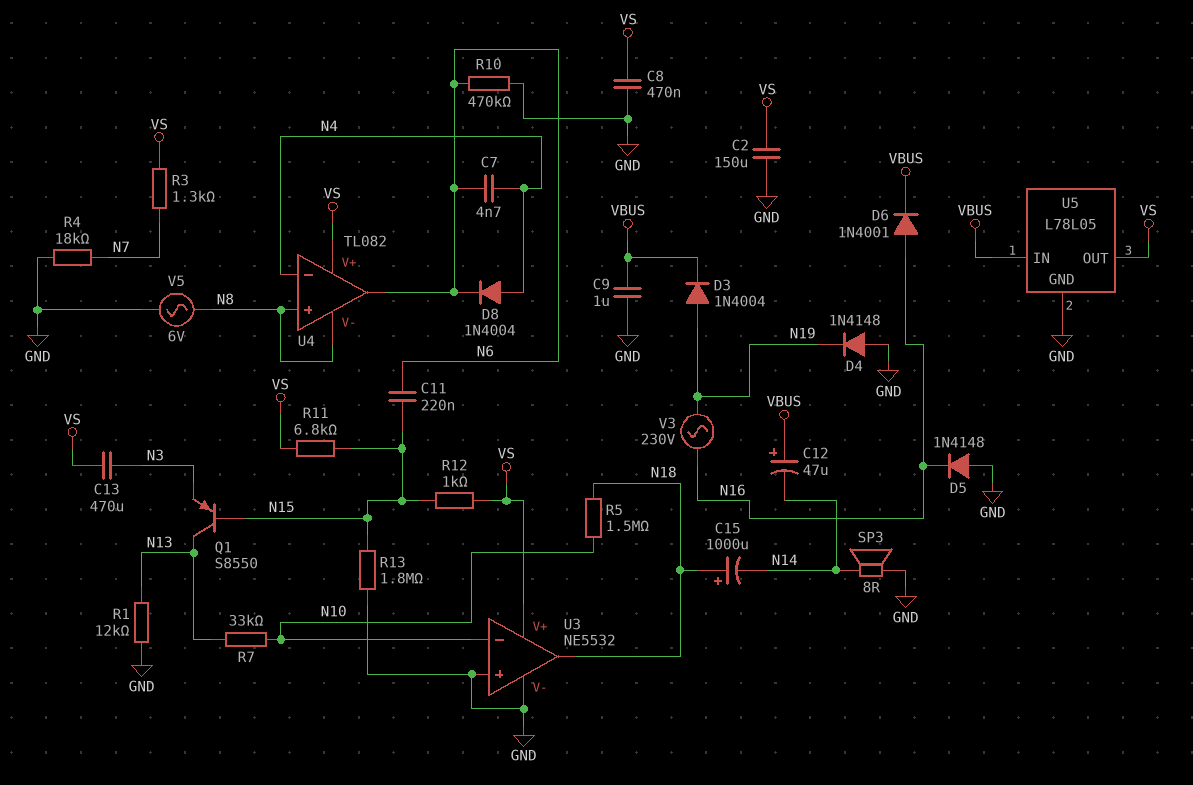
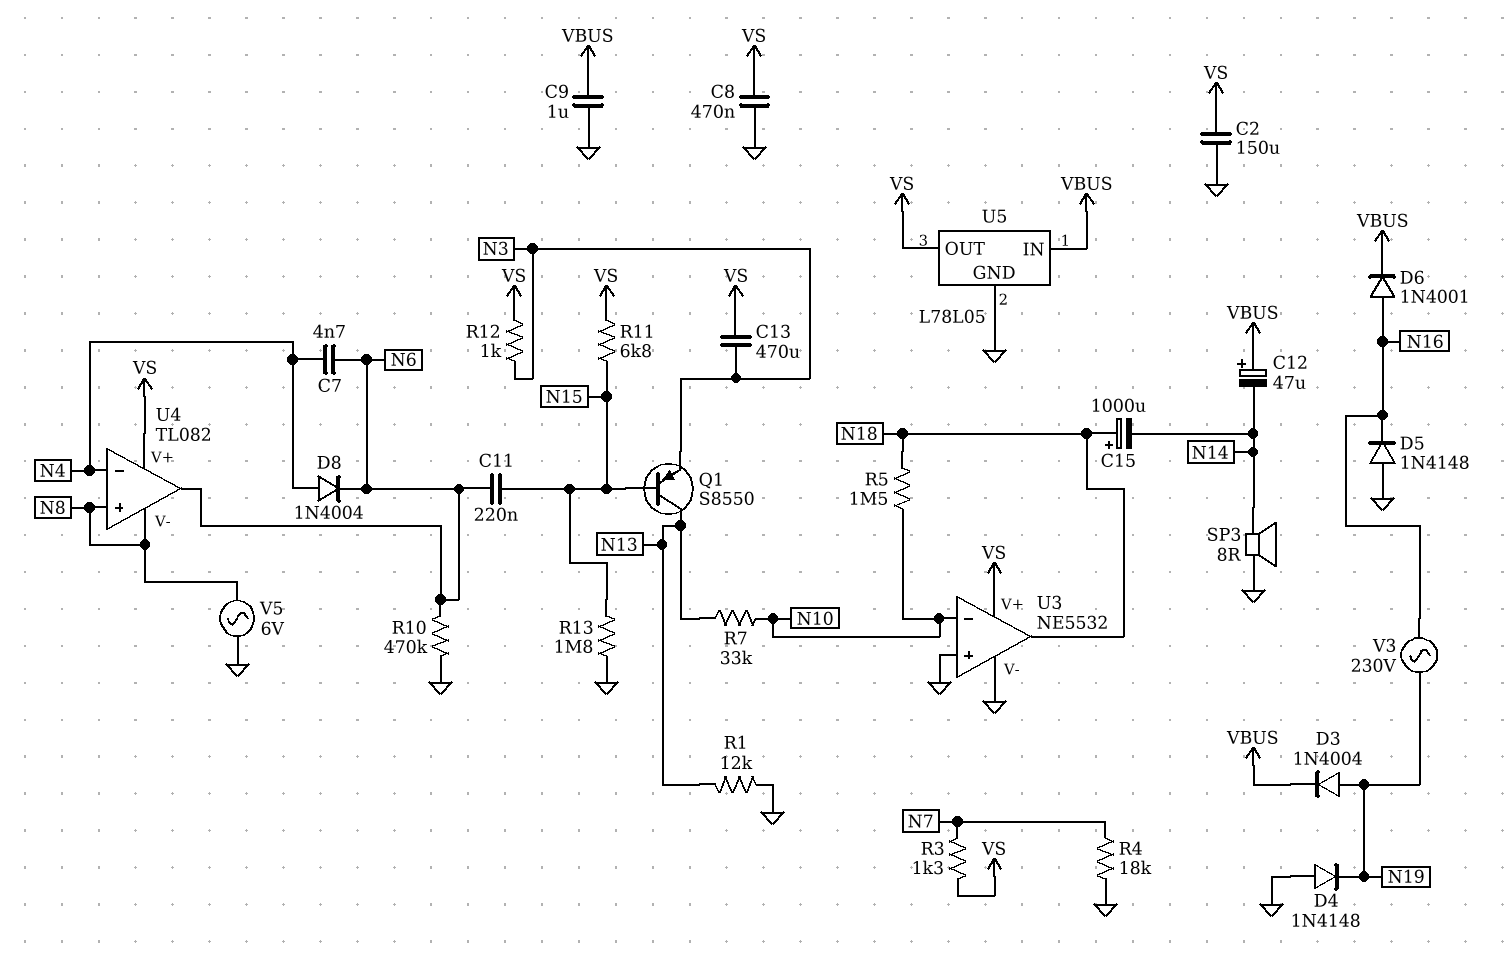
R12: 1k (N15, VS) -> 1k (N3, VS)

